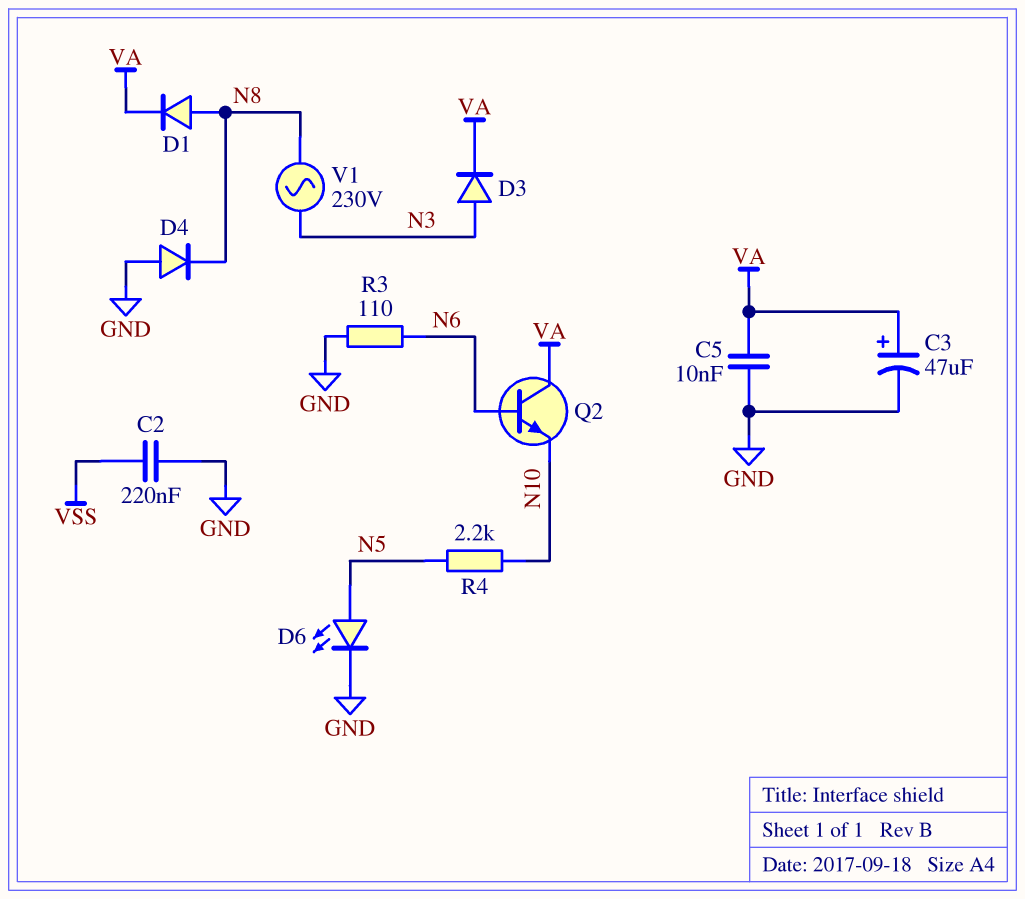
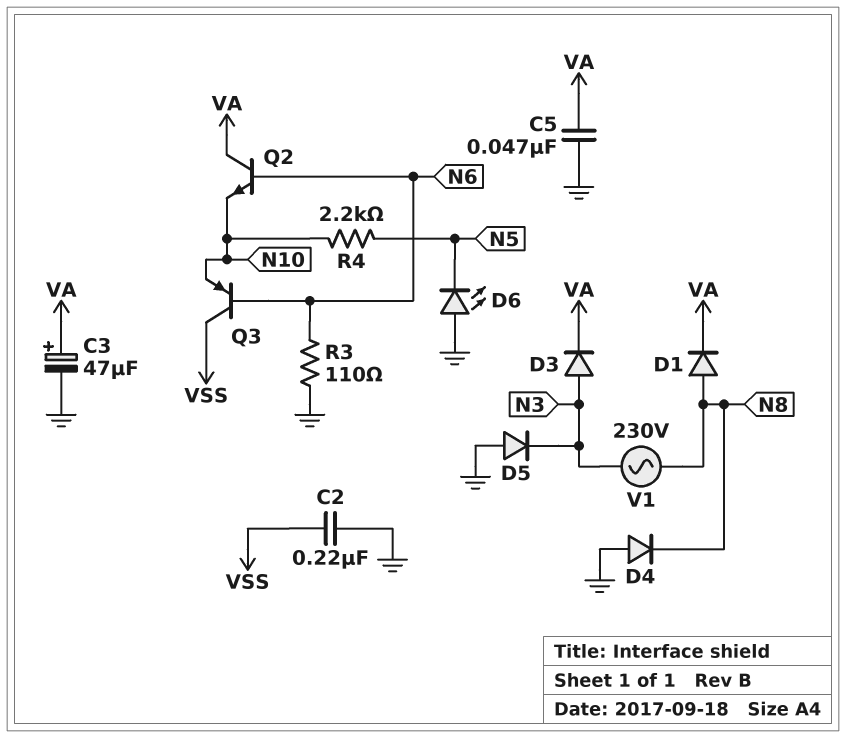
C5: 10nF (GND, VA) -> 47nF (GND, VA)
D5: none -> diode (A GND, K N3)
D6: LED (A N5, K GND) -> LED (A GND, K N5)
Q3: none -> PNP (B N6, C VSS, E N10)

